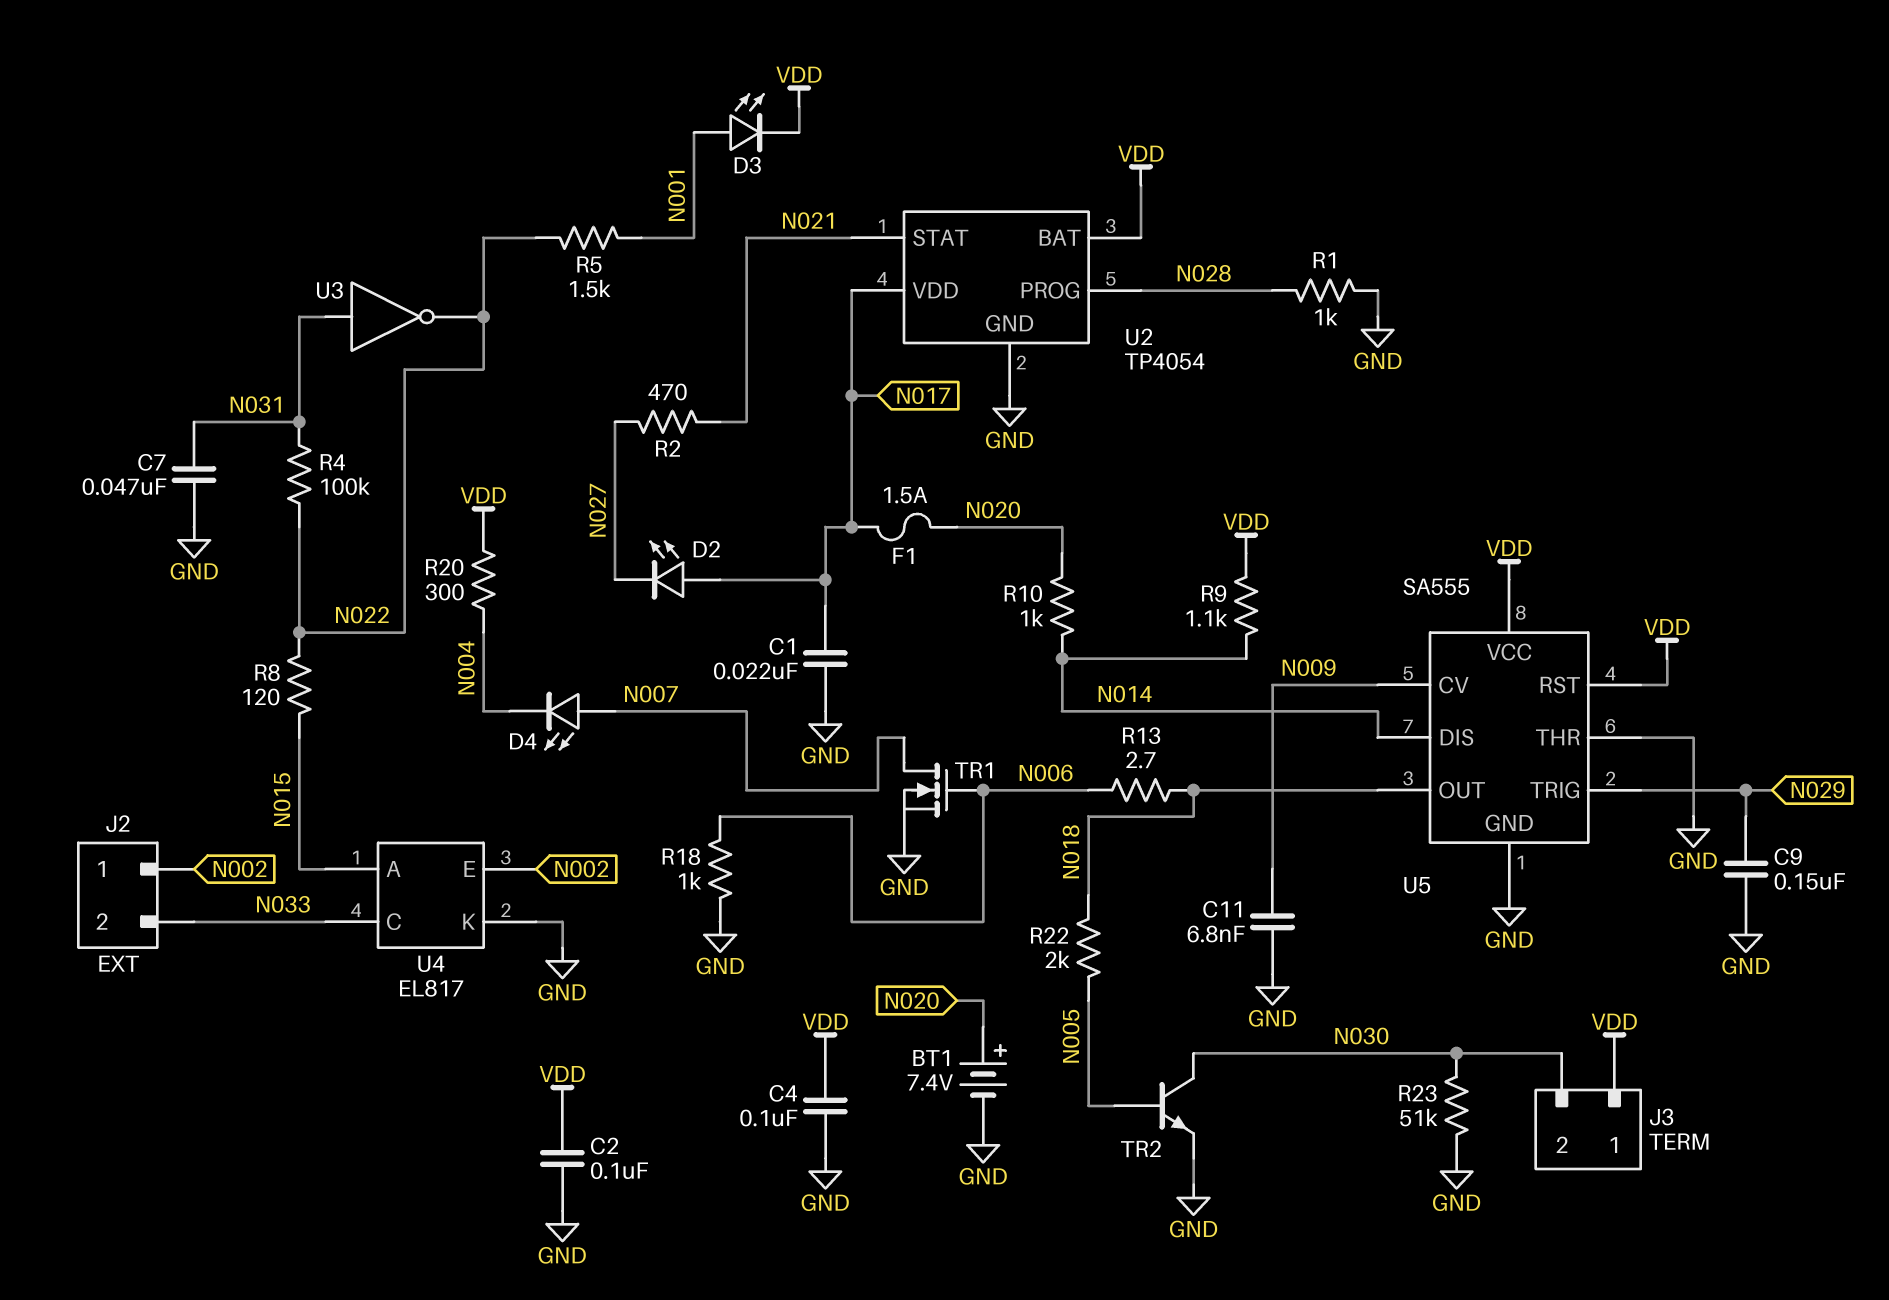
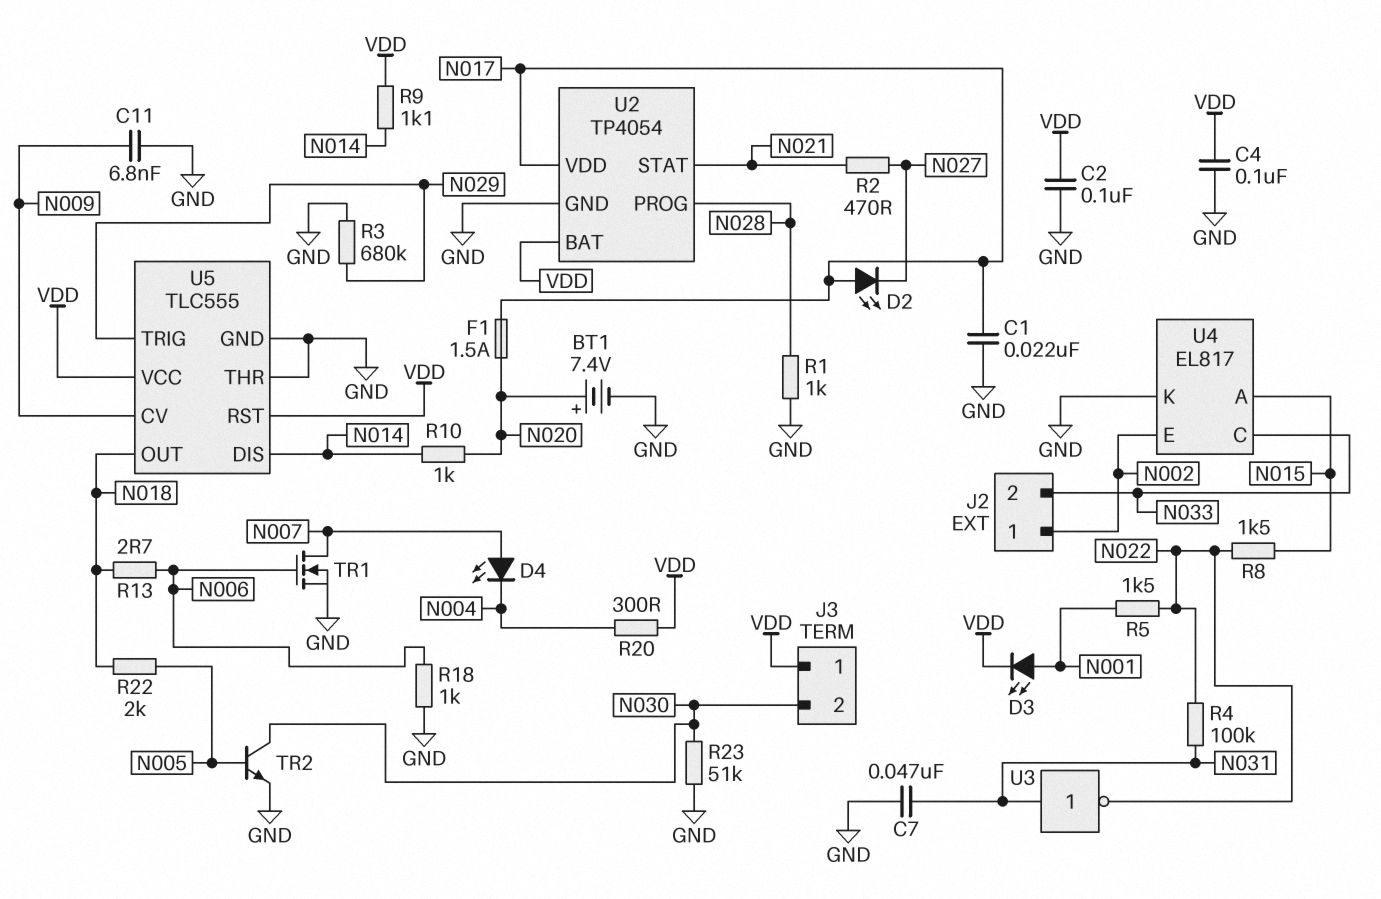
C9: 150nF (GND, N029) -> none
R3: none -> 680k (GND, N029)
R8: 120 (N015, N022) -> 1.5k (N015, N022)
U5: SA555 -> TLC555

